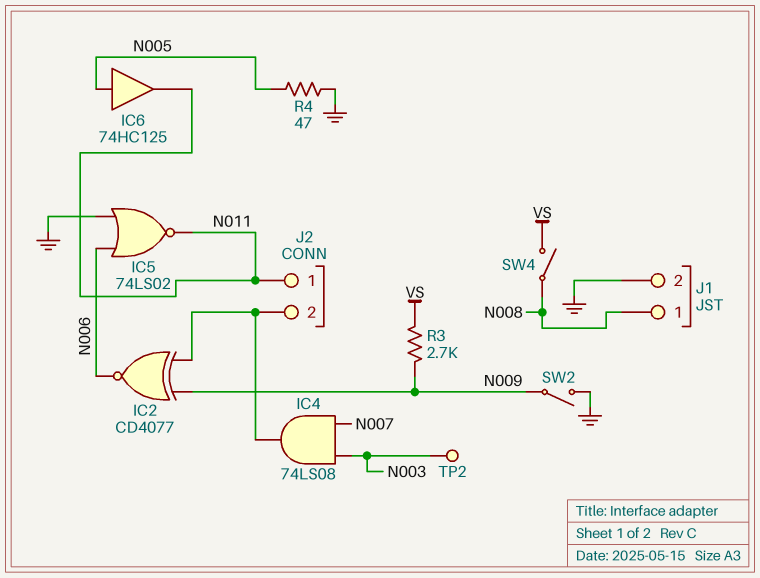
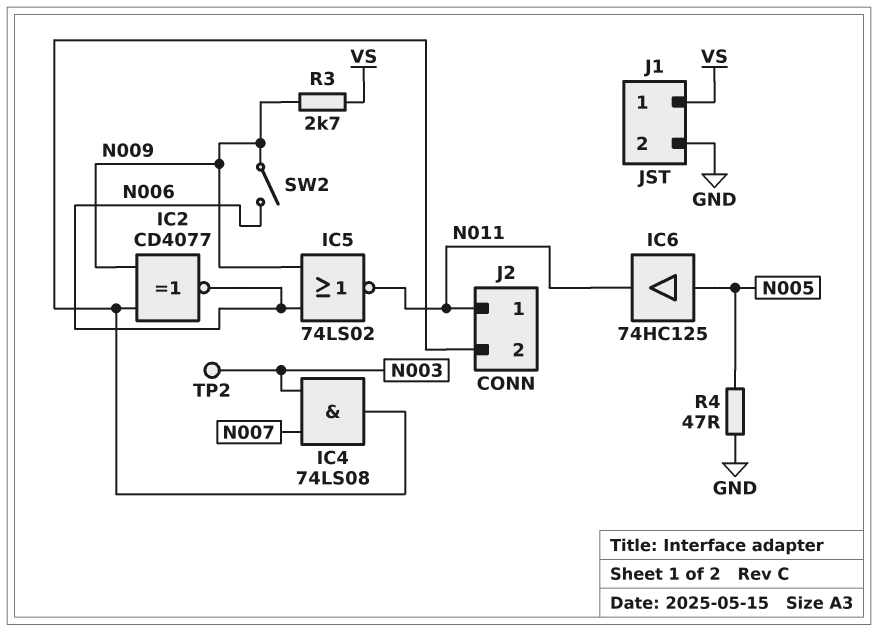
IC5: NOR 74LS02 (in GND, in N006, out N011) -> NOR 74LS02 (in N006, in N009, out N011)
J1 pin 1: N008 -> VS
SW2: switch (GND, N009) -> switch (N006, N009)
SW4: switch (N008, VS) -> none

